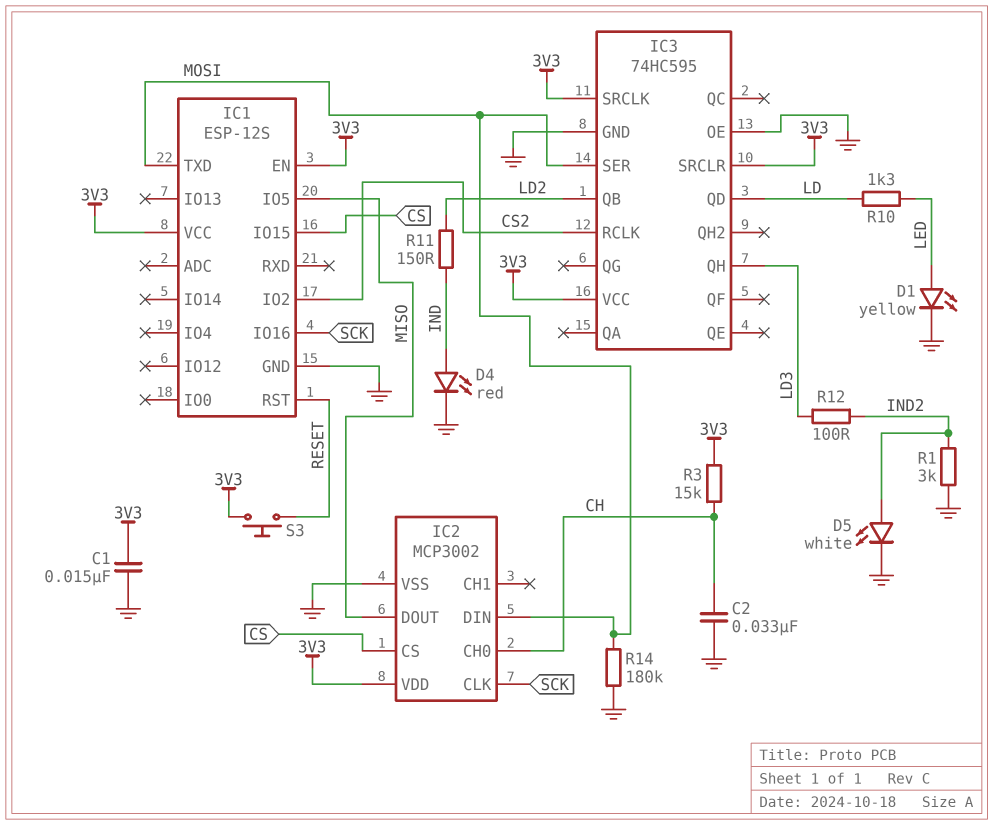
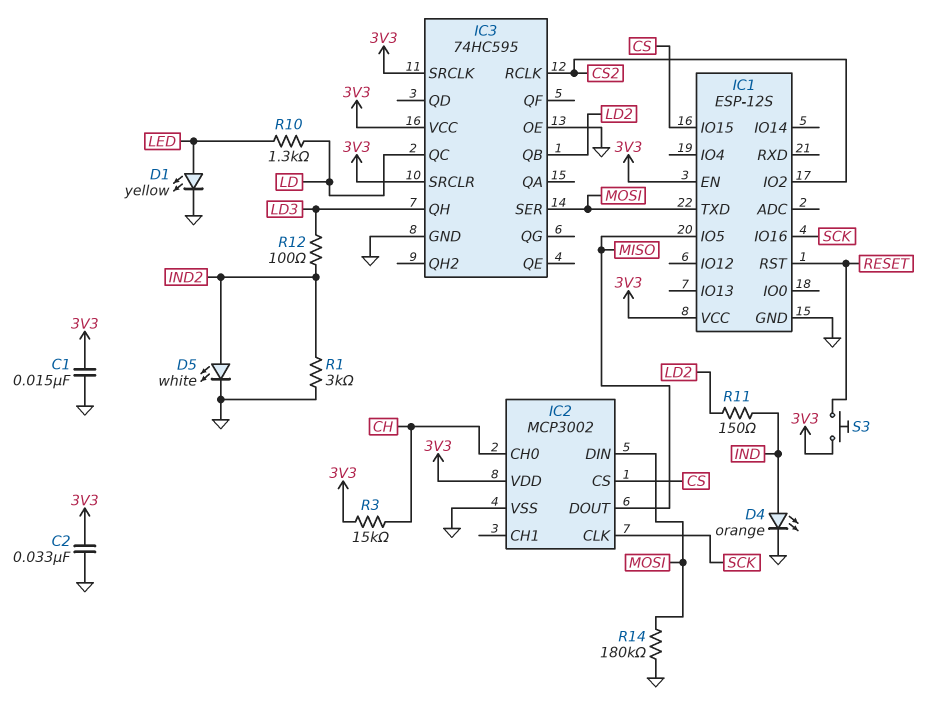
C2: 33nF (CH, GND) -> 33nF (3V3, GND)
D4: LED red (A IND, K GND) -> LED orange (A IND, K GND)
IC3 pin QC: none -> LD
IC3 pin QD: LD -> none

